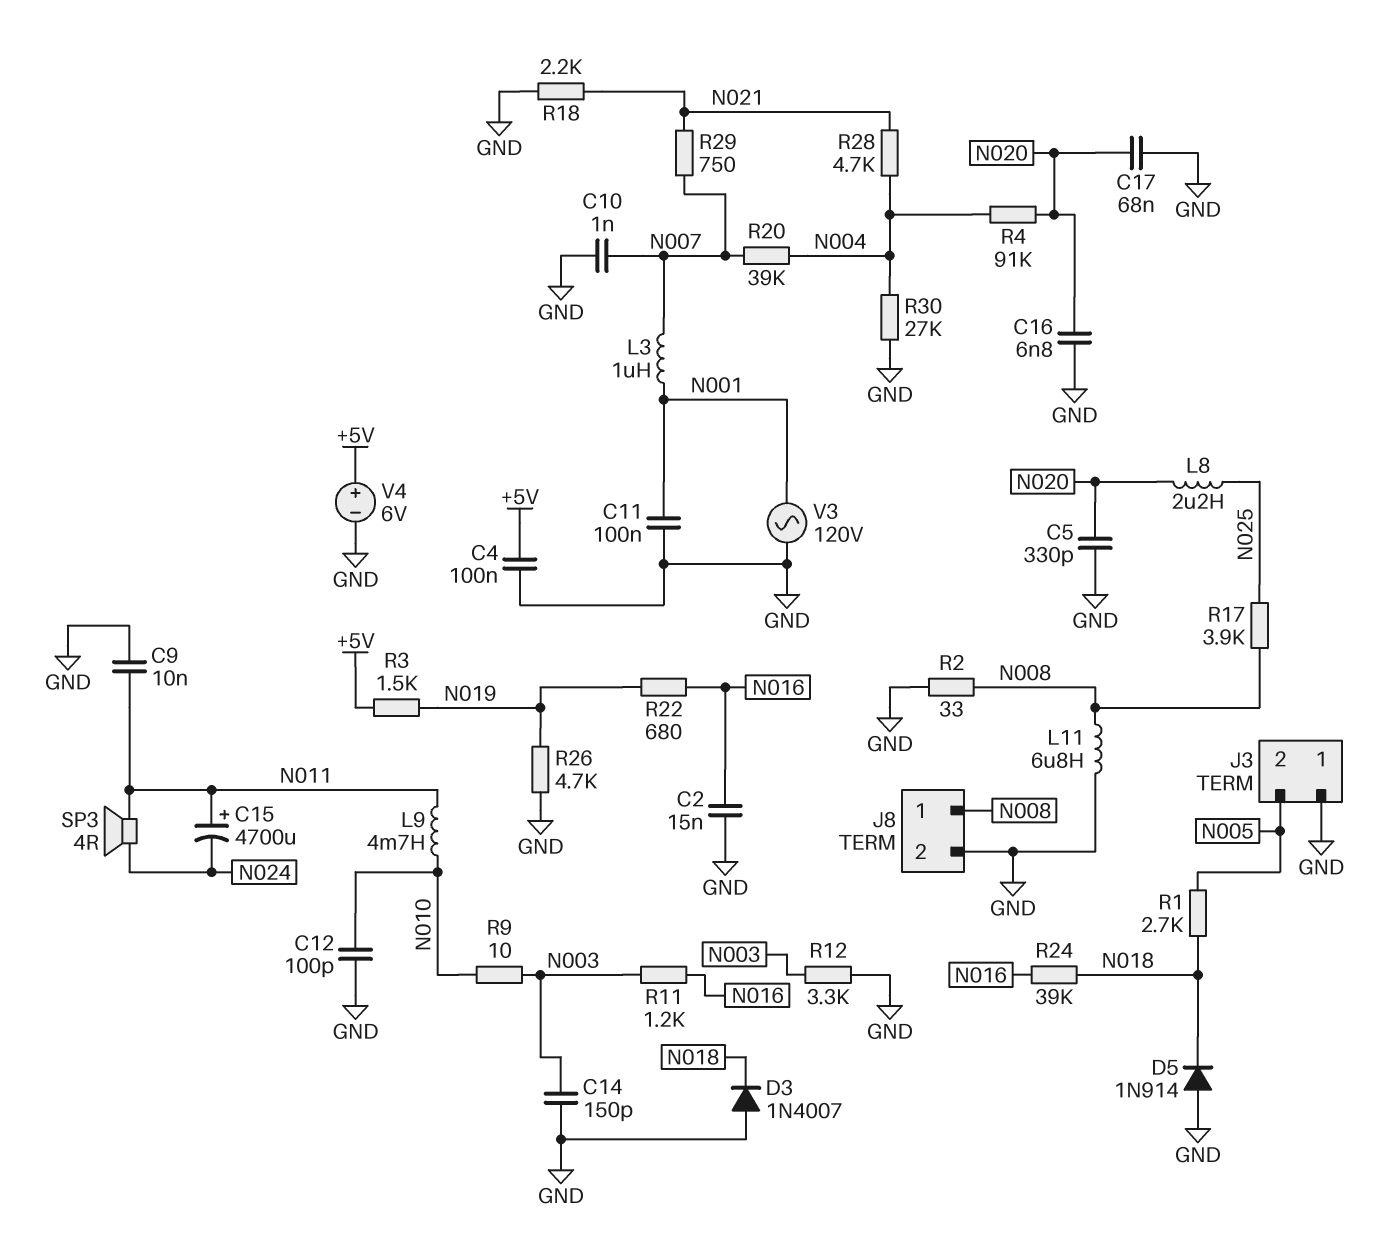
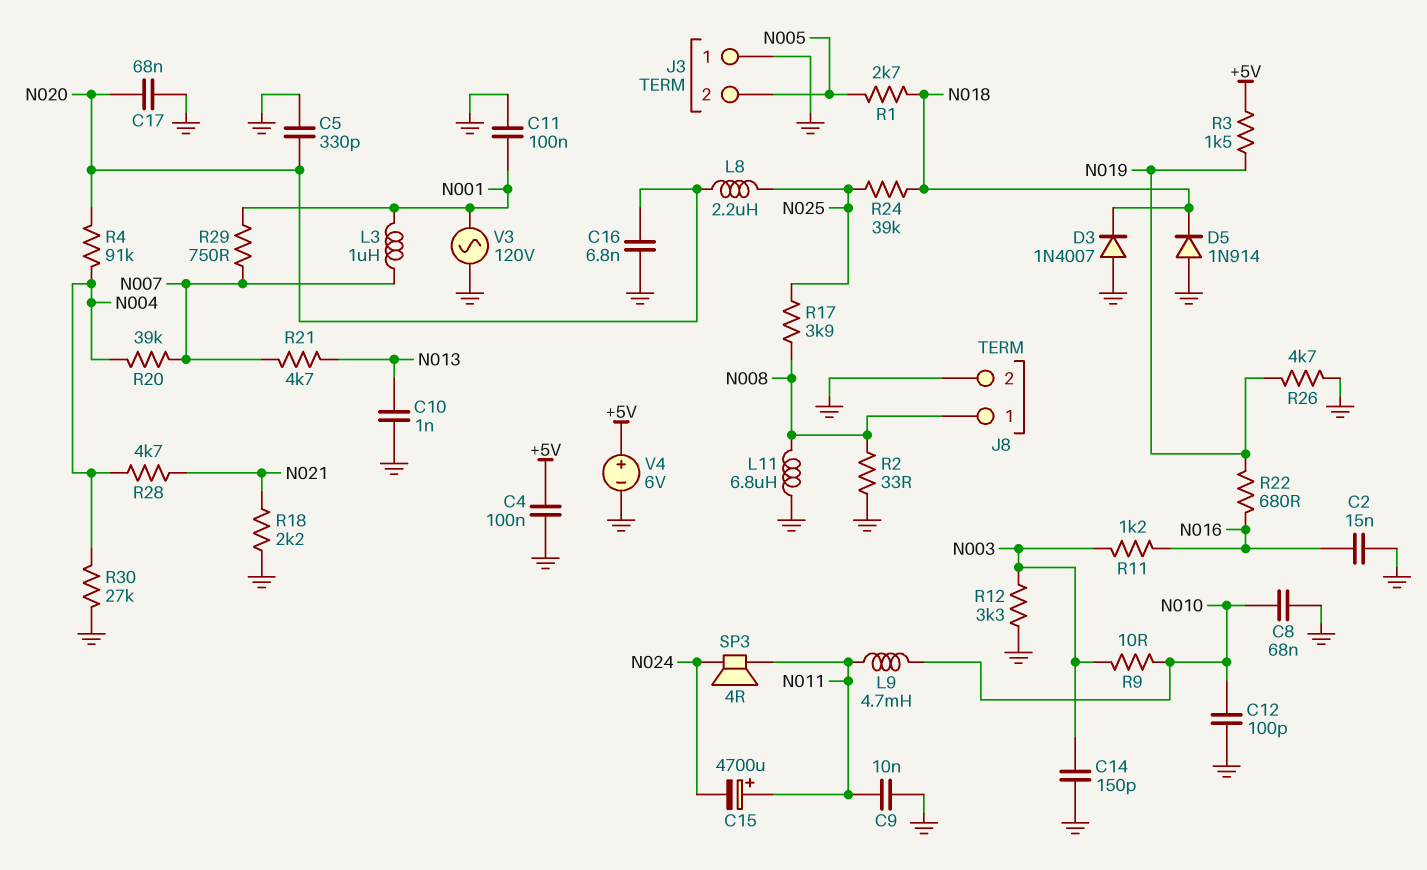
C8: none -> 68nF (GND, N010)
C10: 1nF (GND, N007) -> 1nF (GND, N013)
R21: none -> 4.7k (N007, N013)
R24: 39k (N016, N018) -> 39k (N018, N025)
R29: 750 (N007, N021) -> 750 (N001, N007)

